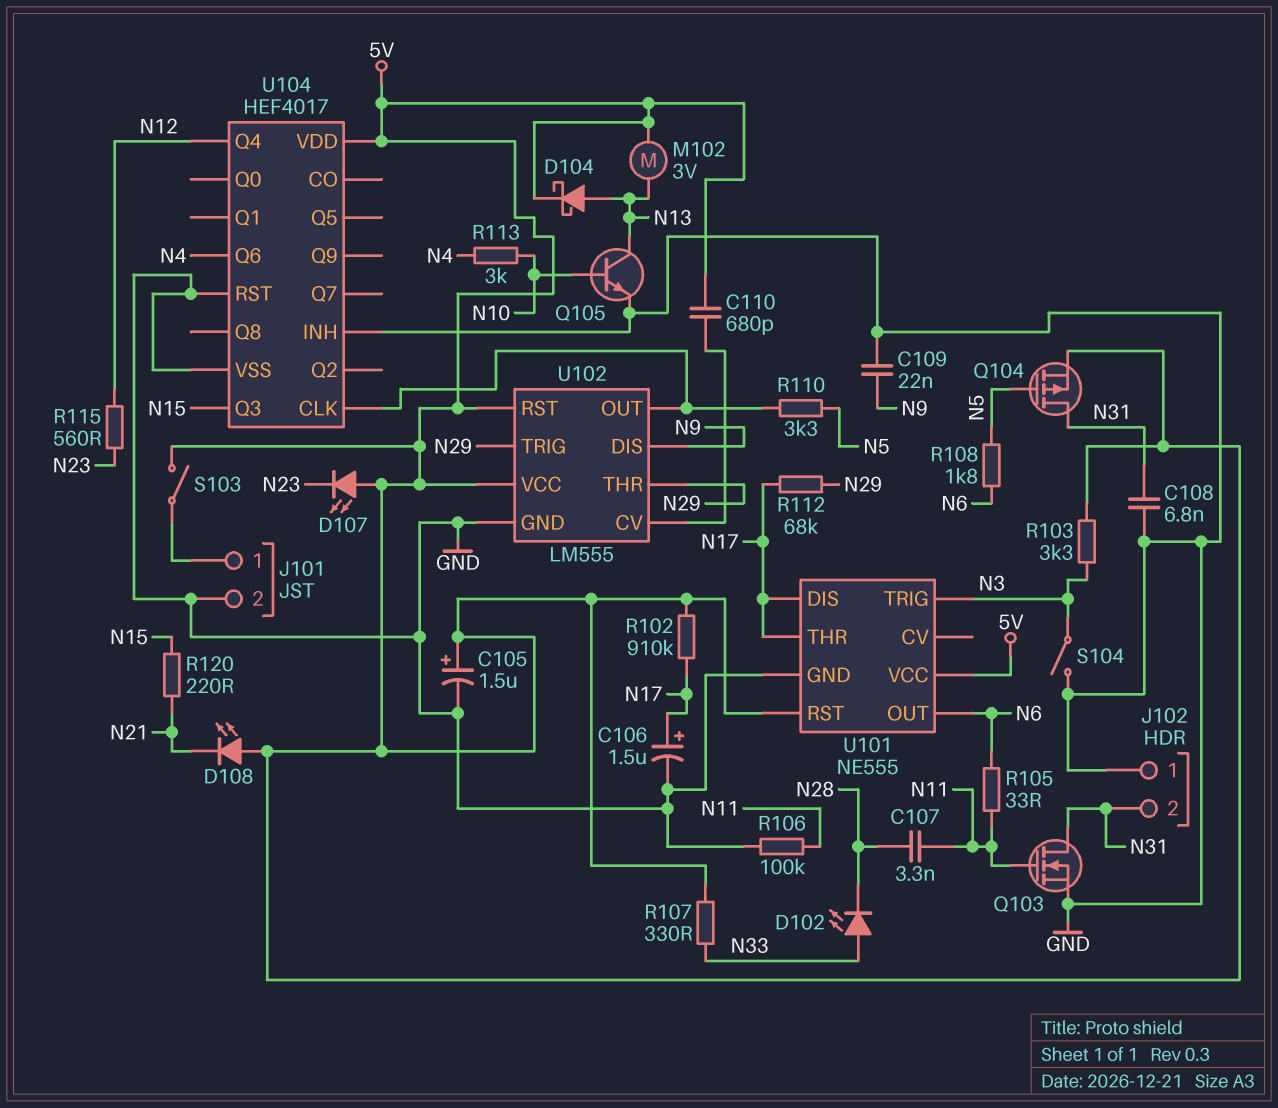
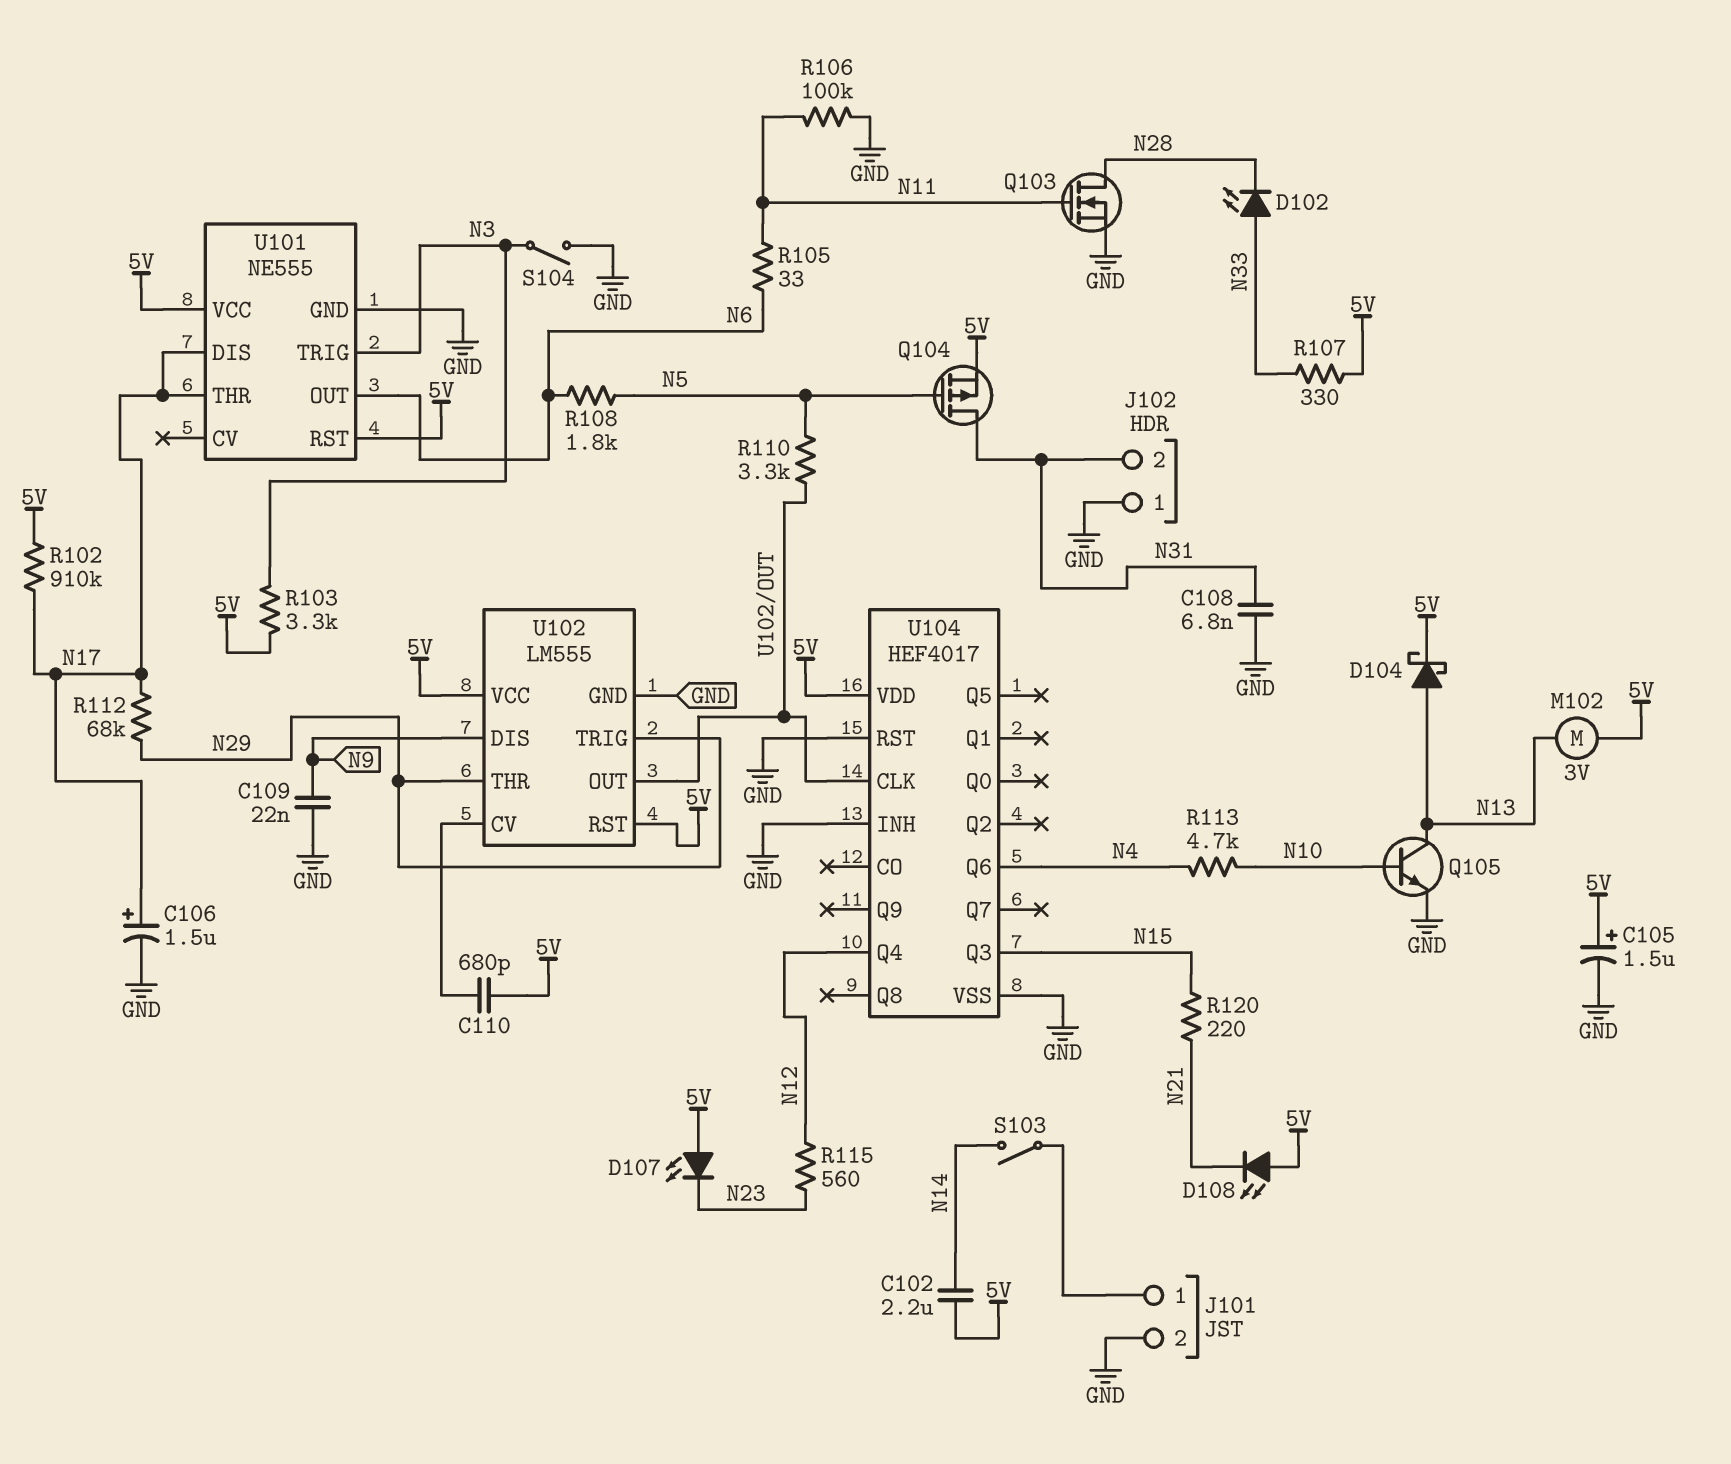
C102: none -> 2.2uF (5V, N14)
C107: 3.3nF (N11, N28) -> none
Q103: NMOS (G N11, D N31, S GND) -> NMOS (G N11, D N28, S GND)
R113: 3k (N4, N10) -> 4.7k (N4, N10)
S103: switch (5V, J101/1) -> switch (J101/1, N14)

